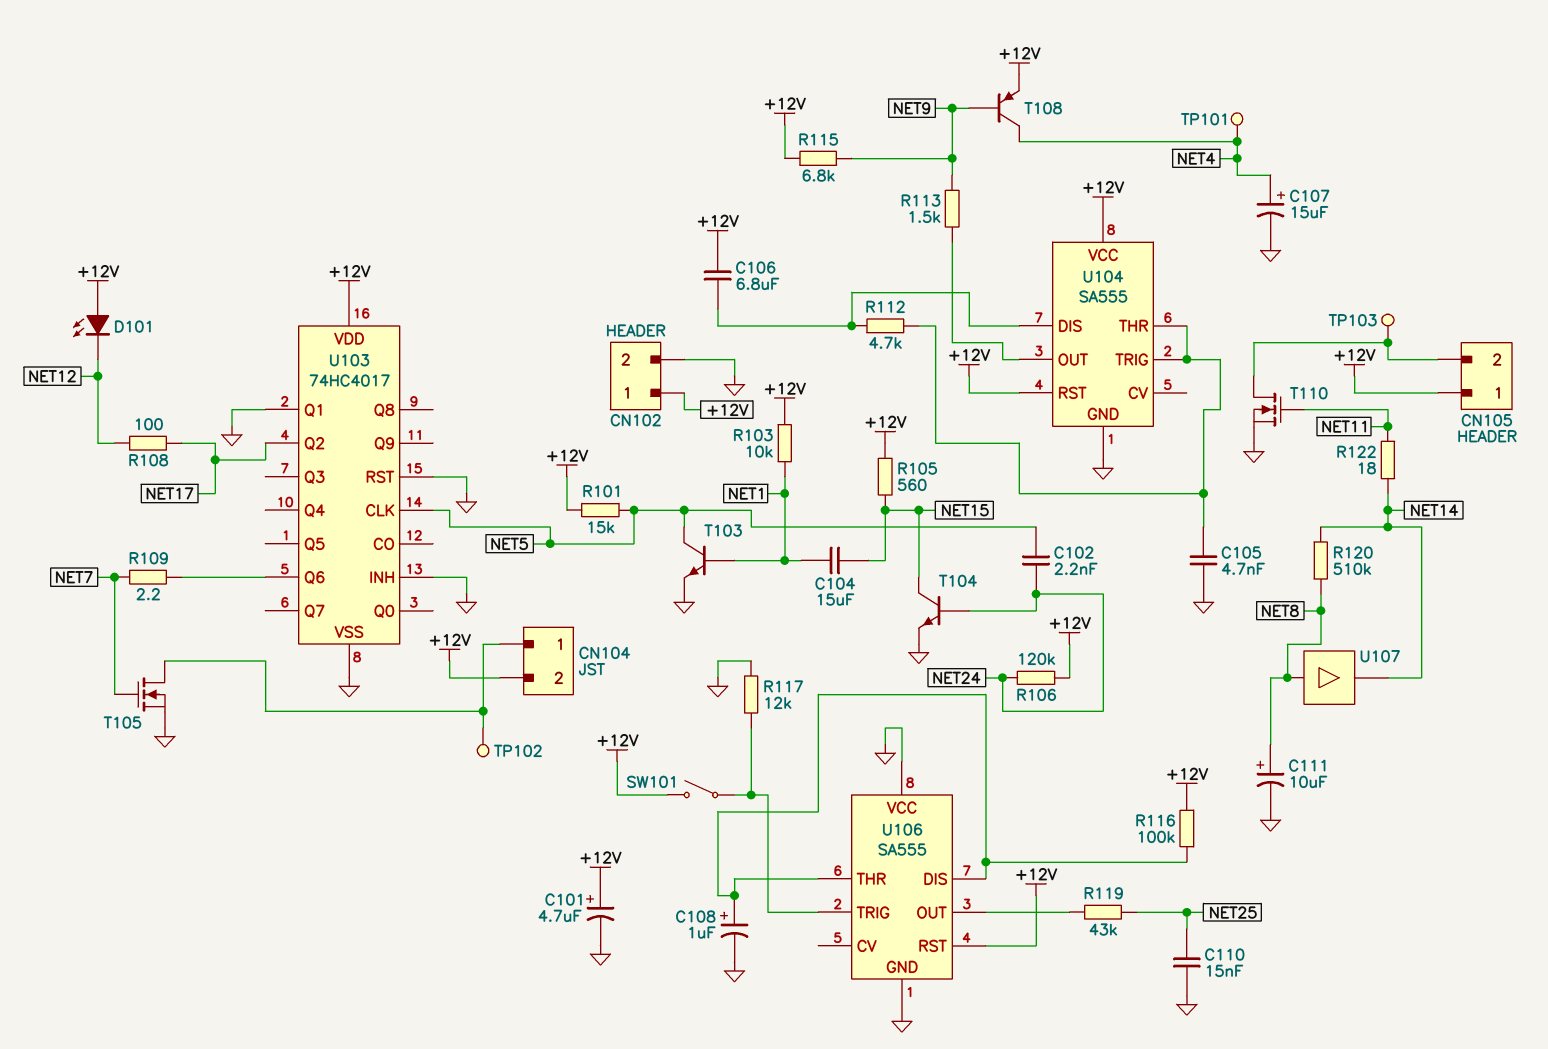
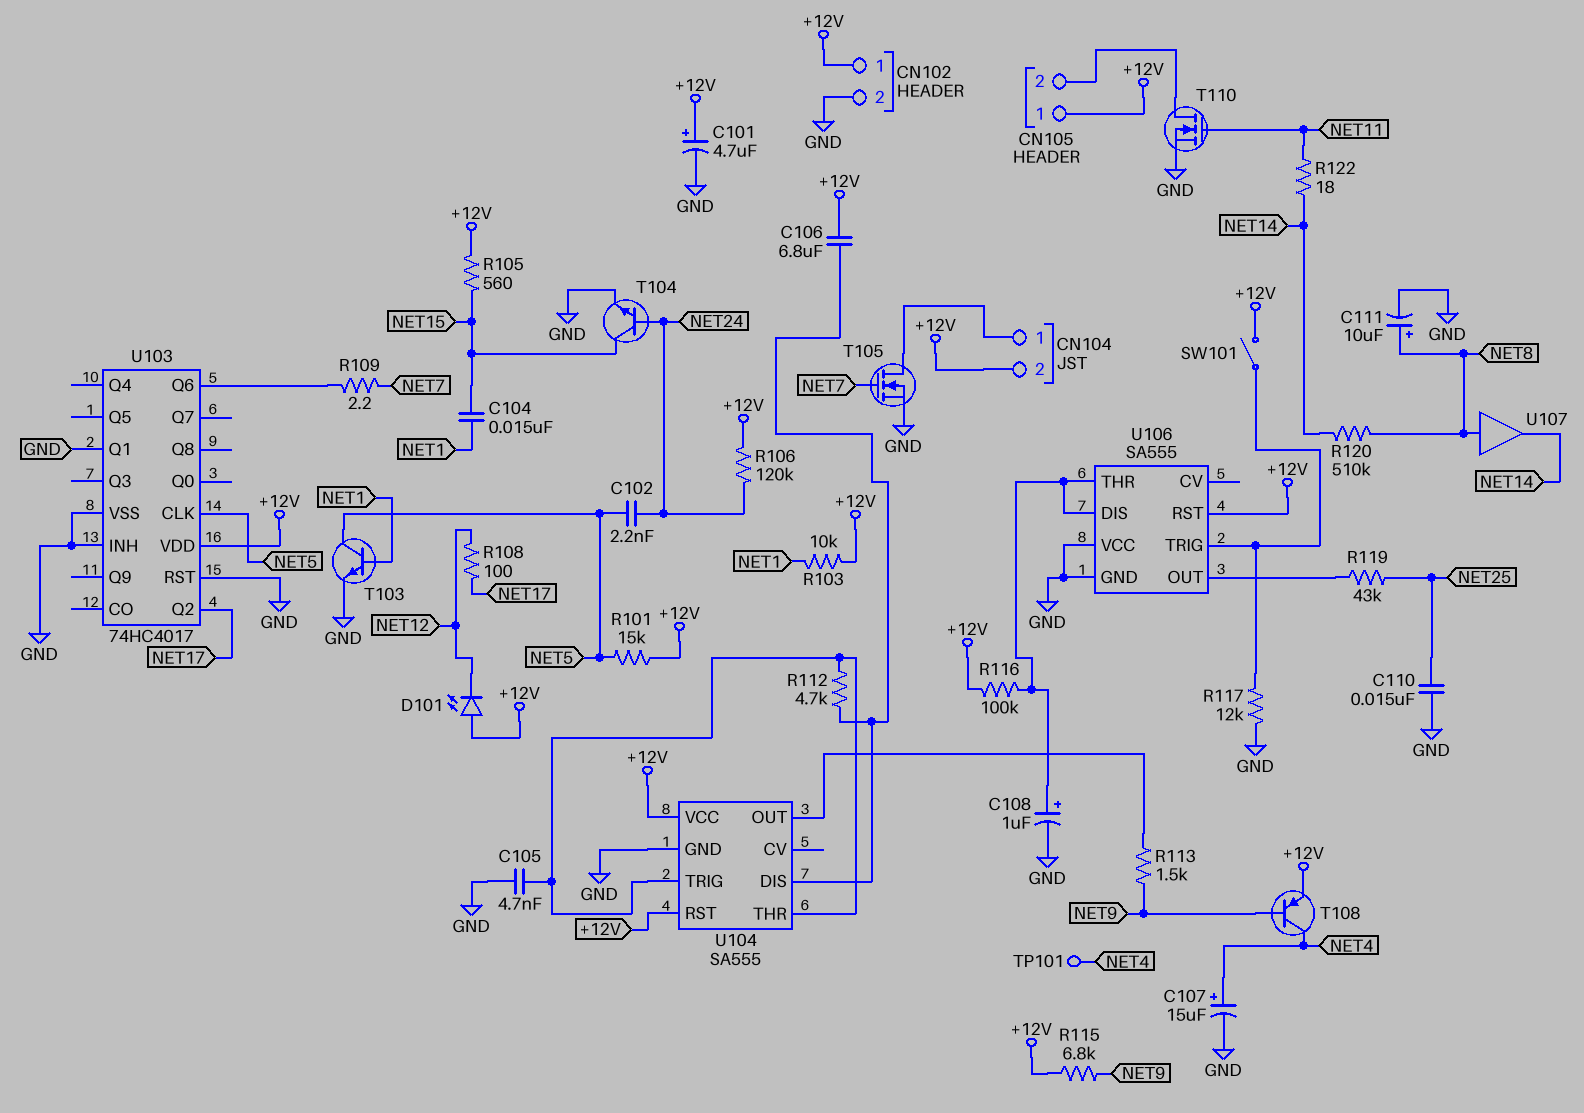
C104: 15uF (NET1, NET15) -> 15nF (NET1, NET15)
TP102: test point (CN104/1) -> none
TP103: test point (CN105/2) -> none

